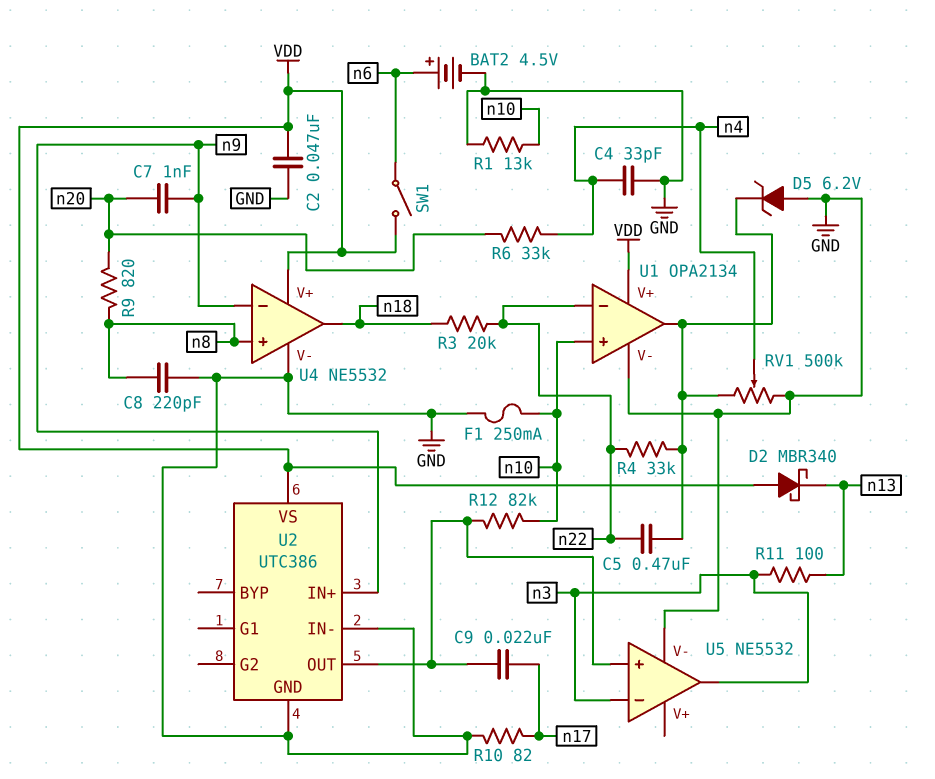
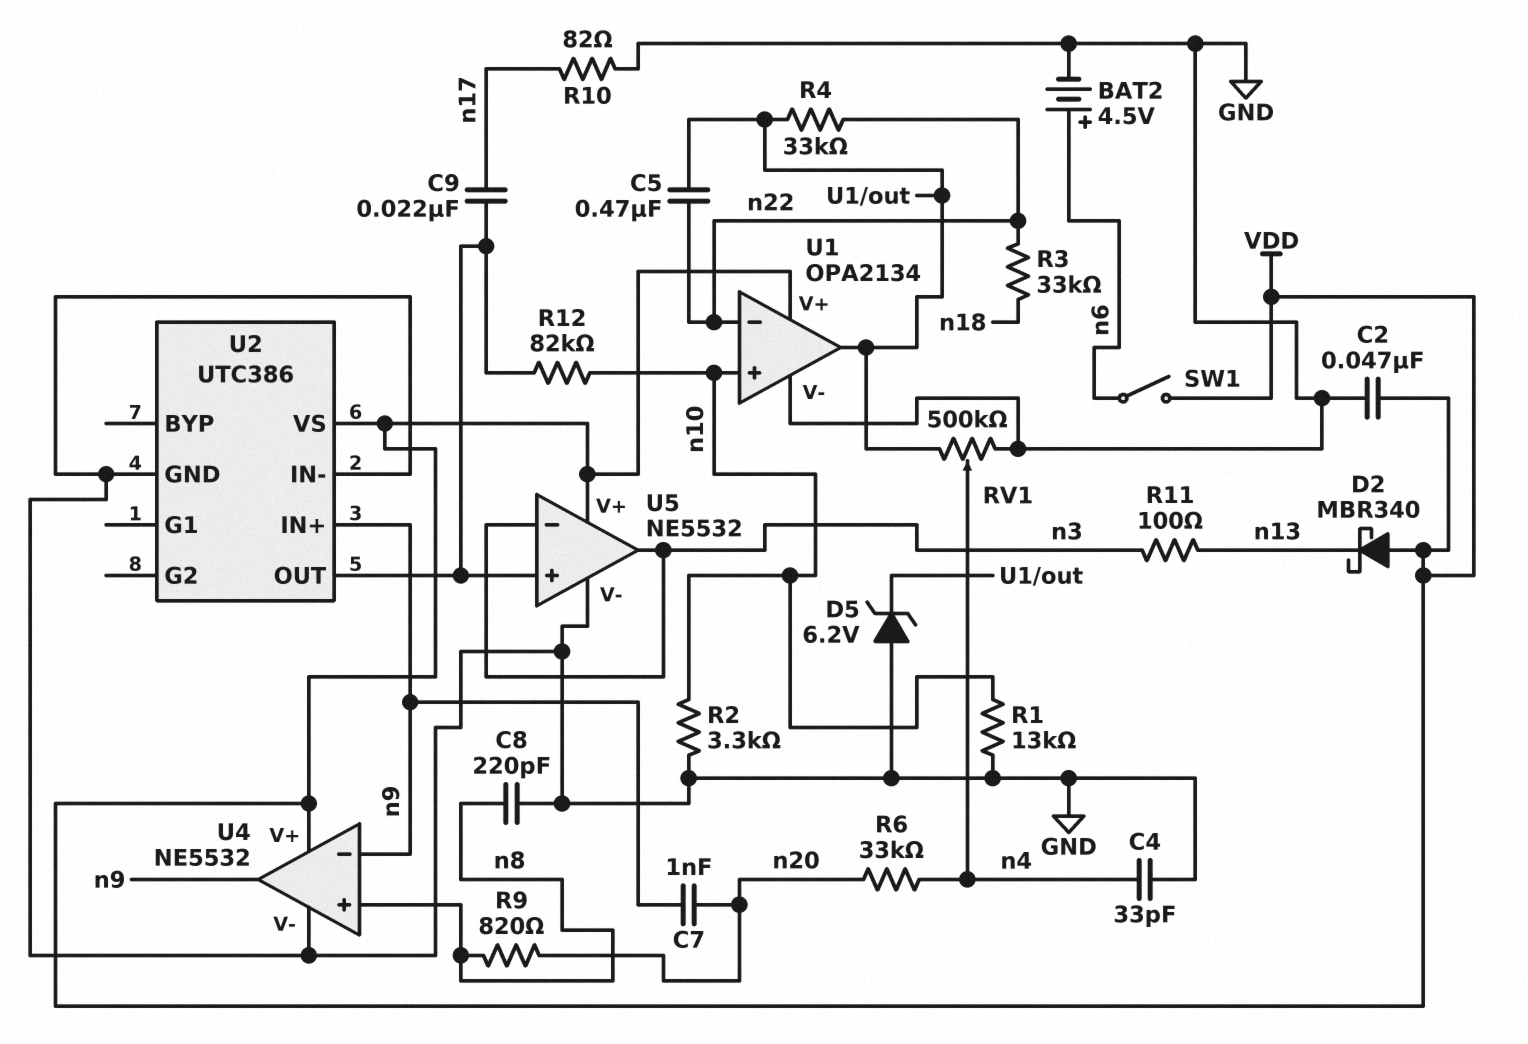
F1: 250mA (GND, n10) -> none
R2: none -> 3.3k (GND, n10)
R3: 20k (n18, n22) -> 33k (n18, n22)
U4 pin out: n18 -> n9
U5 pin V+: none -> VDD

